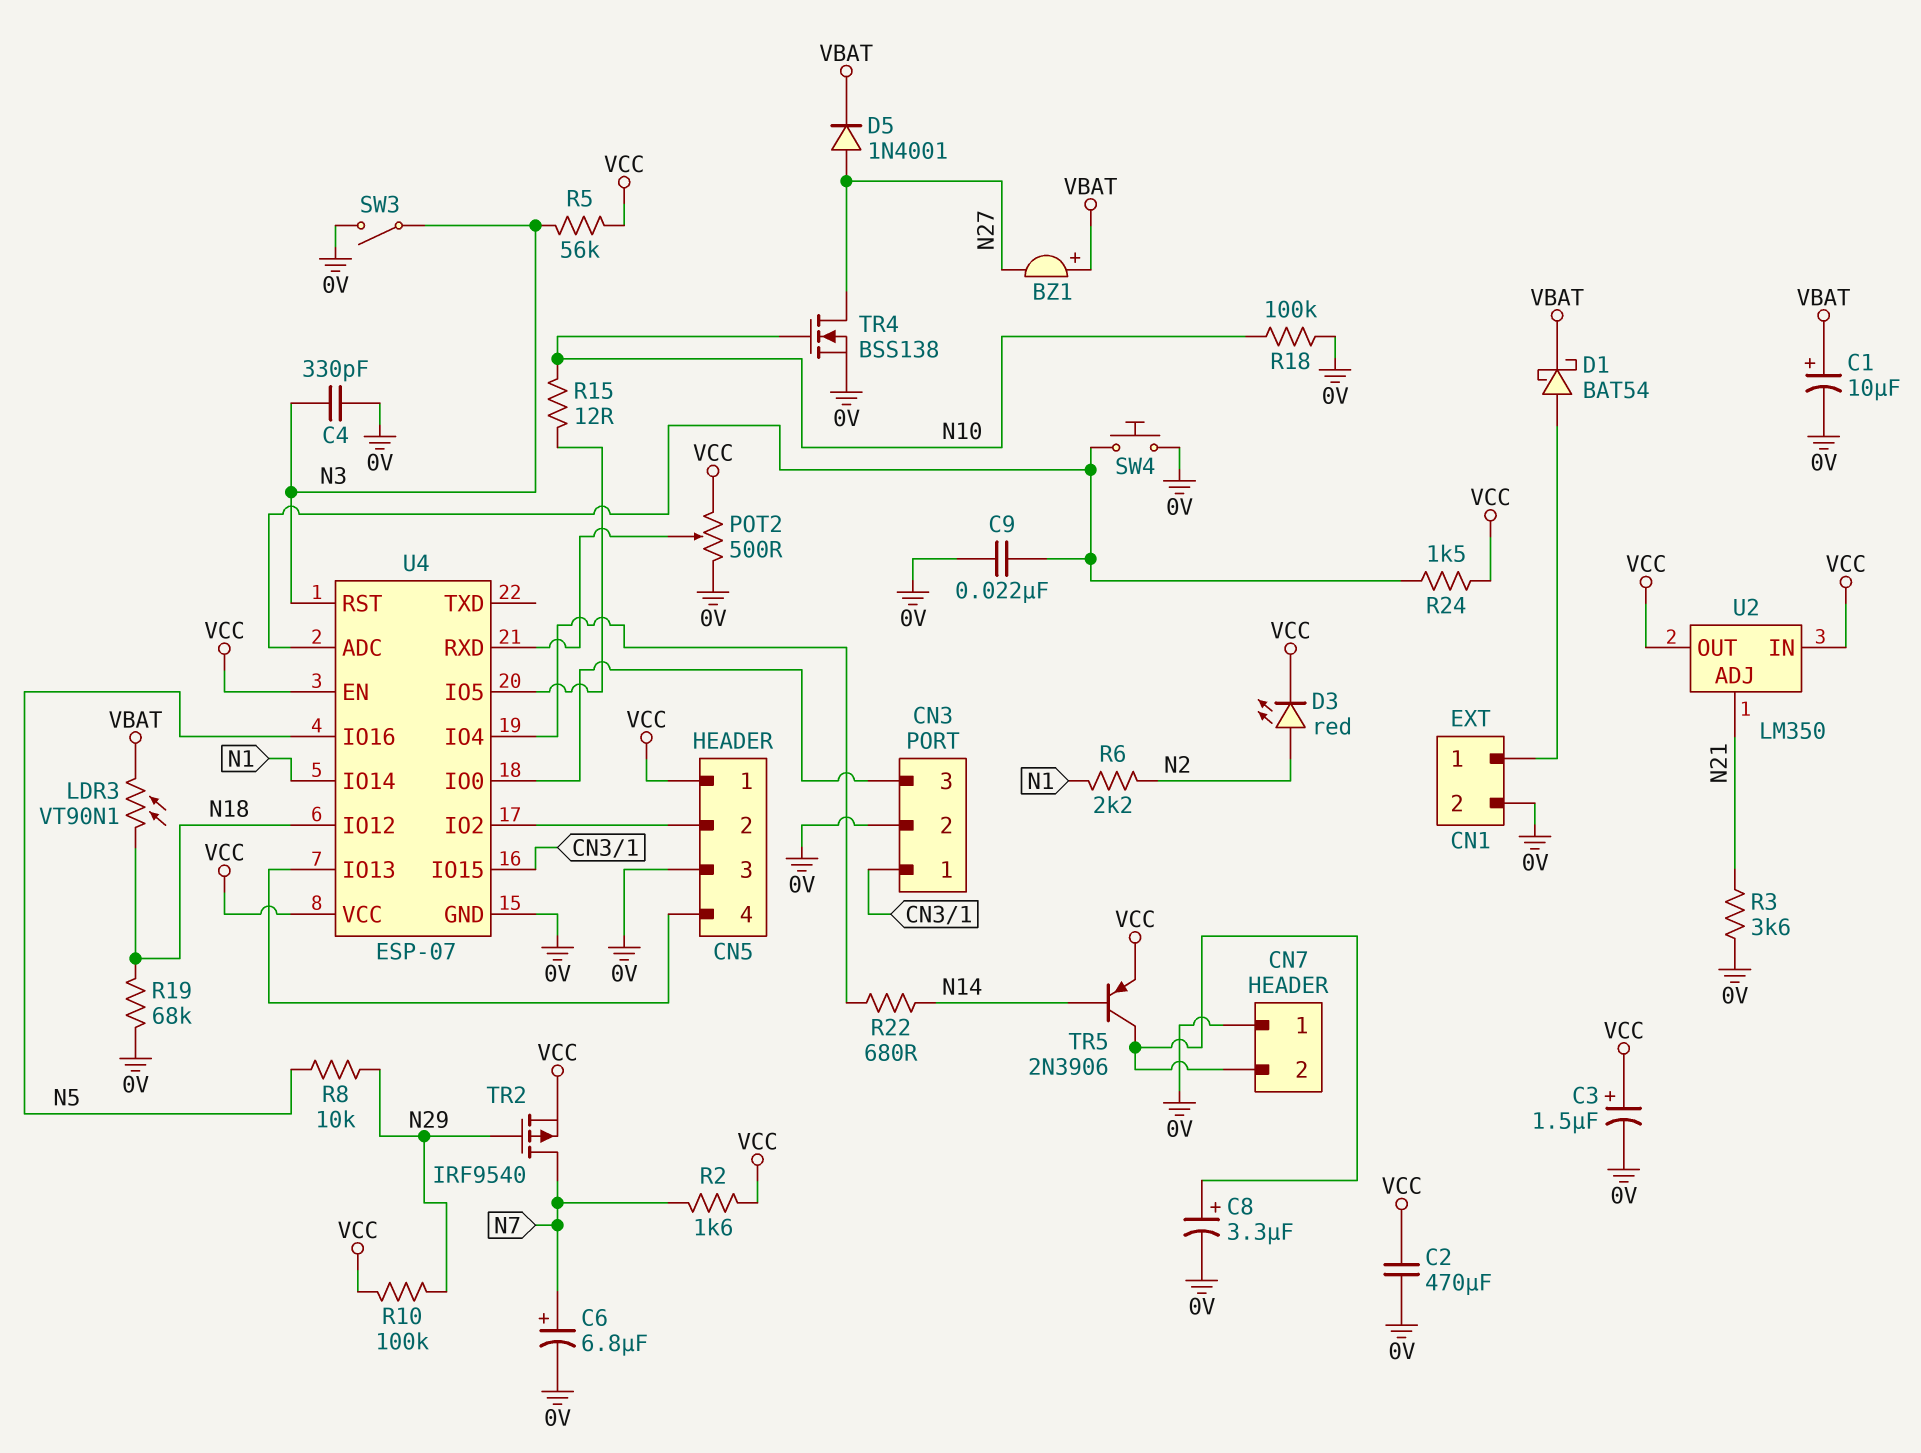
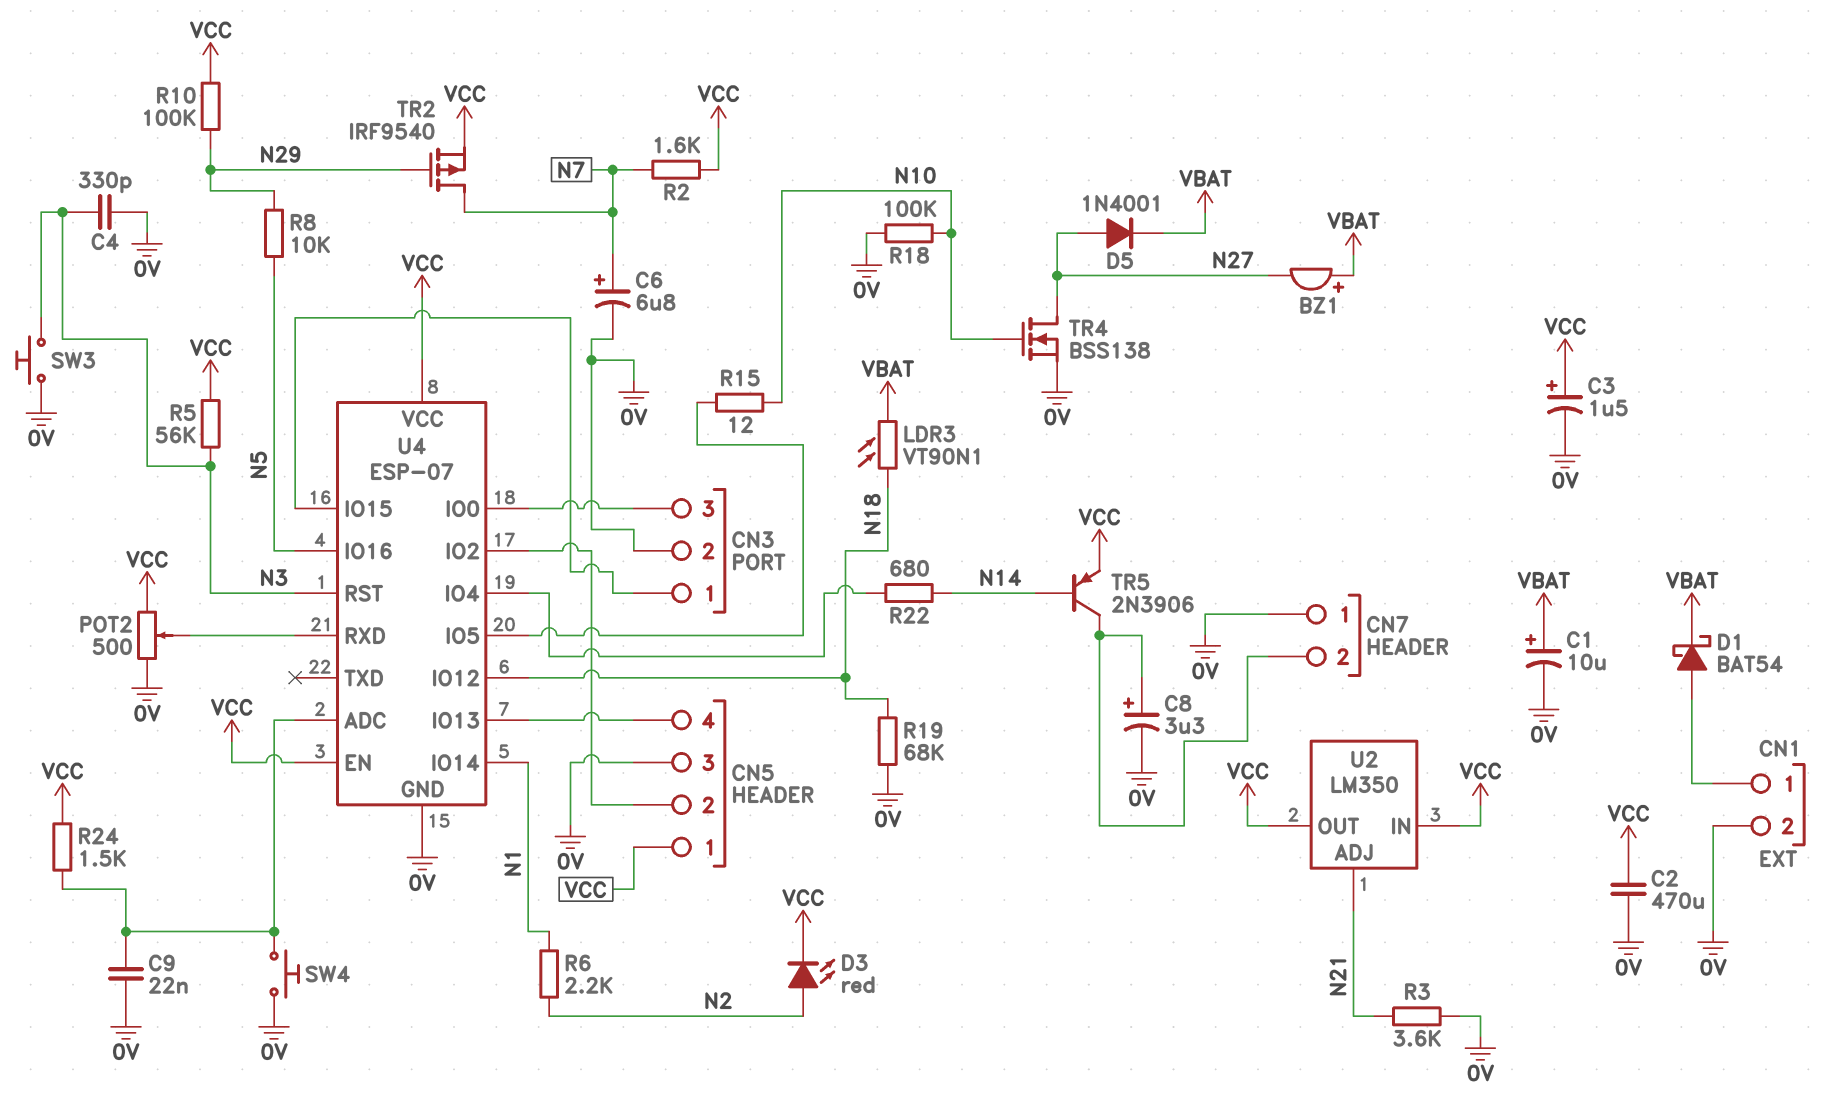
SW3: switch (0V, N3) -> button (0V, N3)

